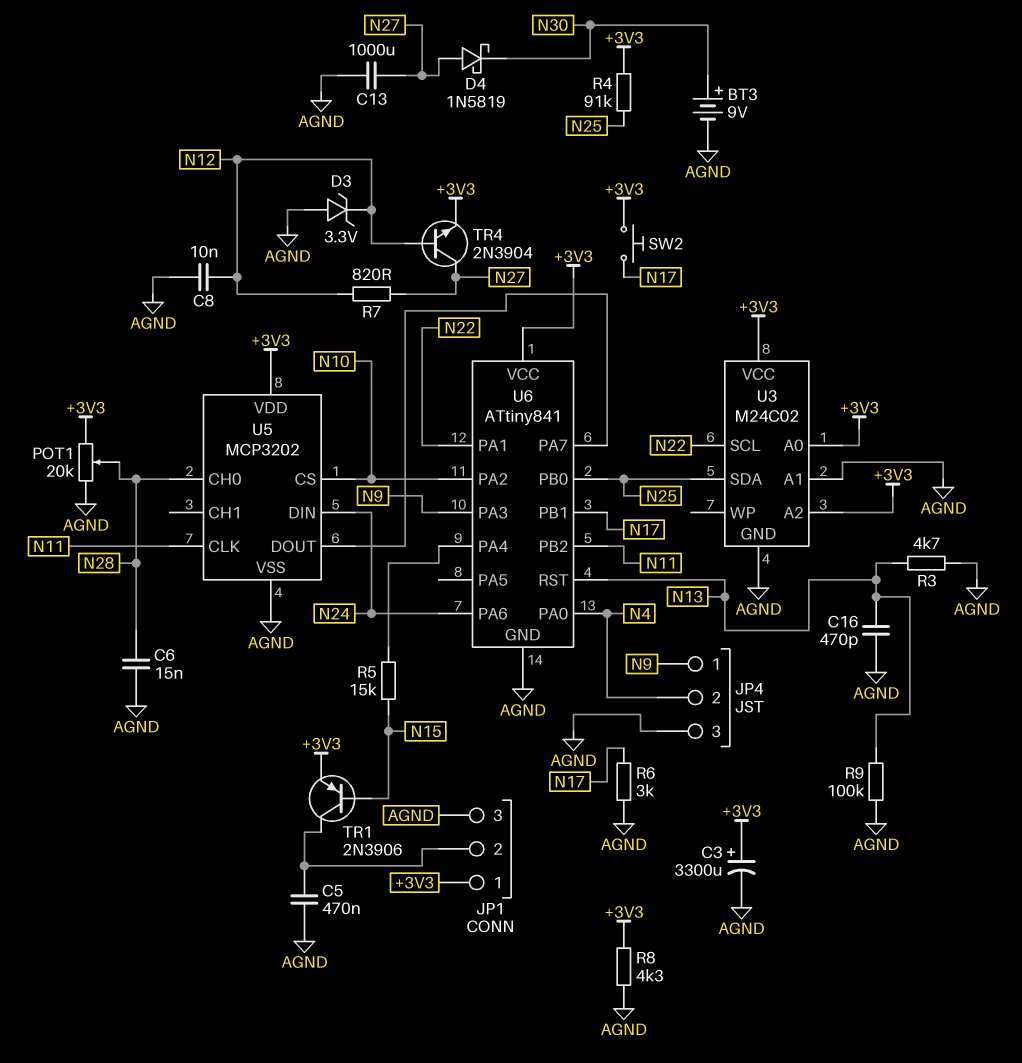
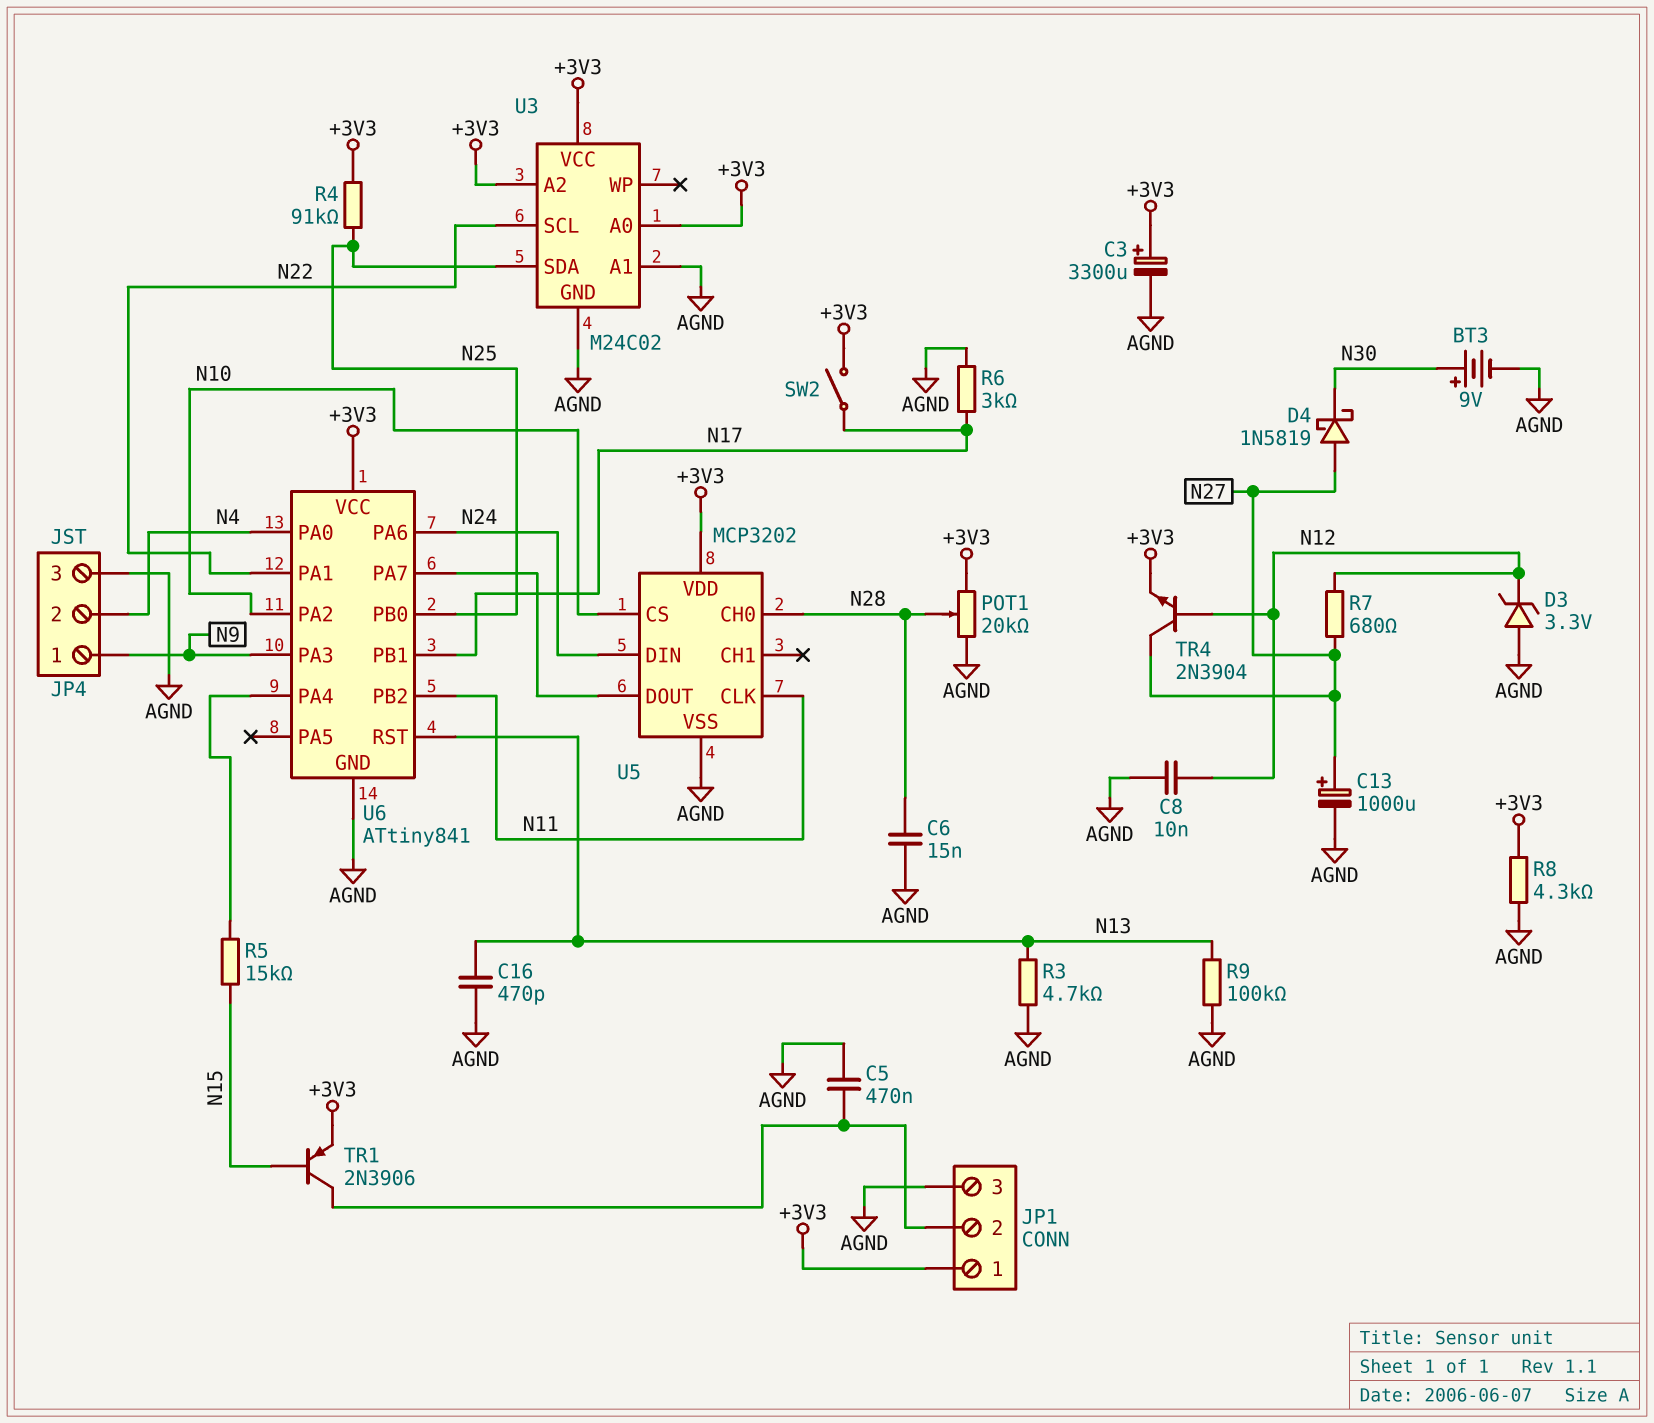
C13: 1000uF (AGND, N27) -> 1000uF (plus N27, minus AGND)
R7: 820 (N12, N27) -> 680 (N12, N27)
SW2: button (+3V3, N17) -> switch (+3V3, N17)

